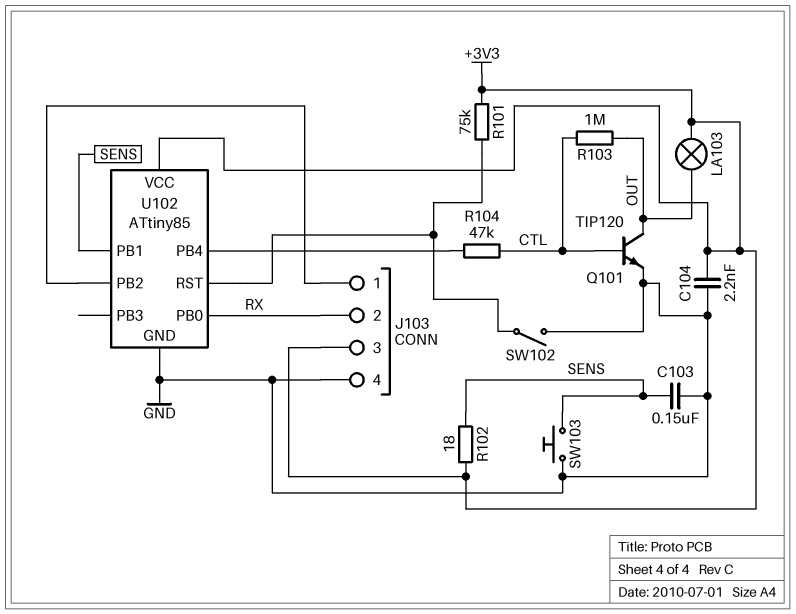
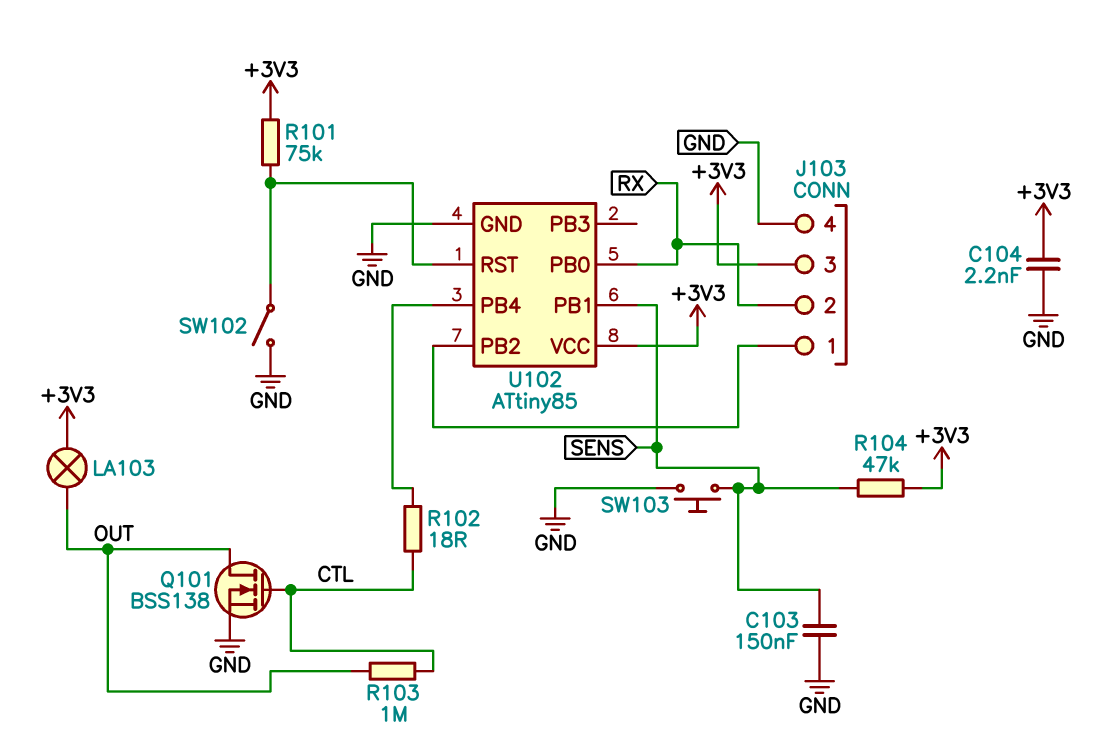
Q101: NPN TIP120 (B CTL, C OUT, E GND) -> NMOS BSS138 (G CTL, D OUT, S GND)
R102: 18 (+3V3, SENS) -> 18 (CTL, U102/PB4)
R104: 47k (CTL, U102/PB4) -> 47k (+3V3, SENS)

